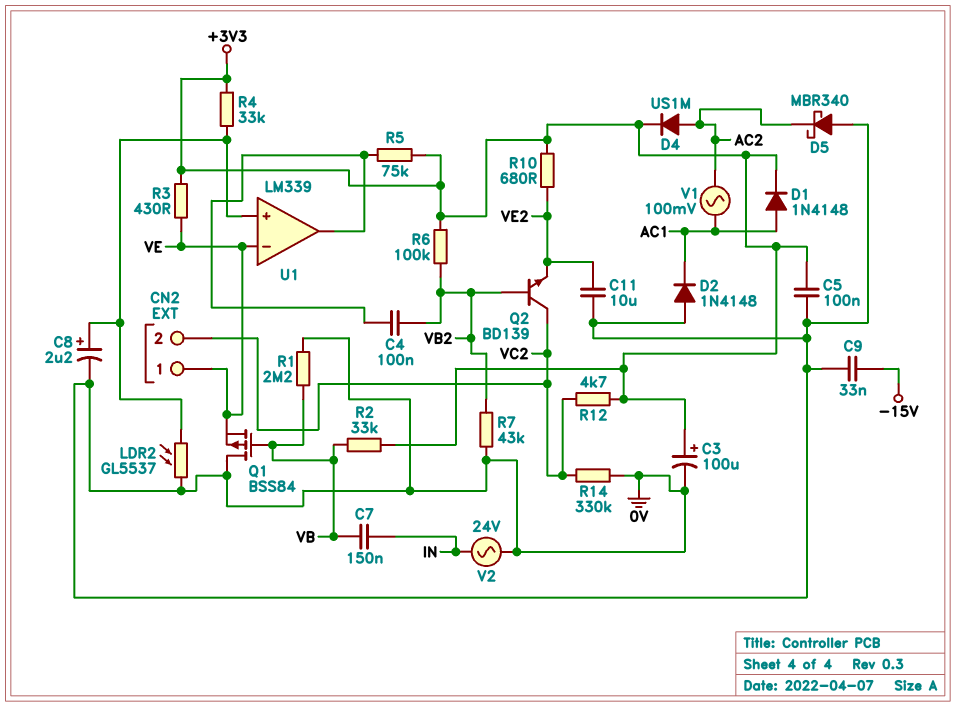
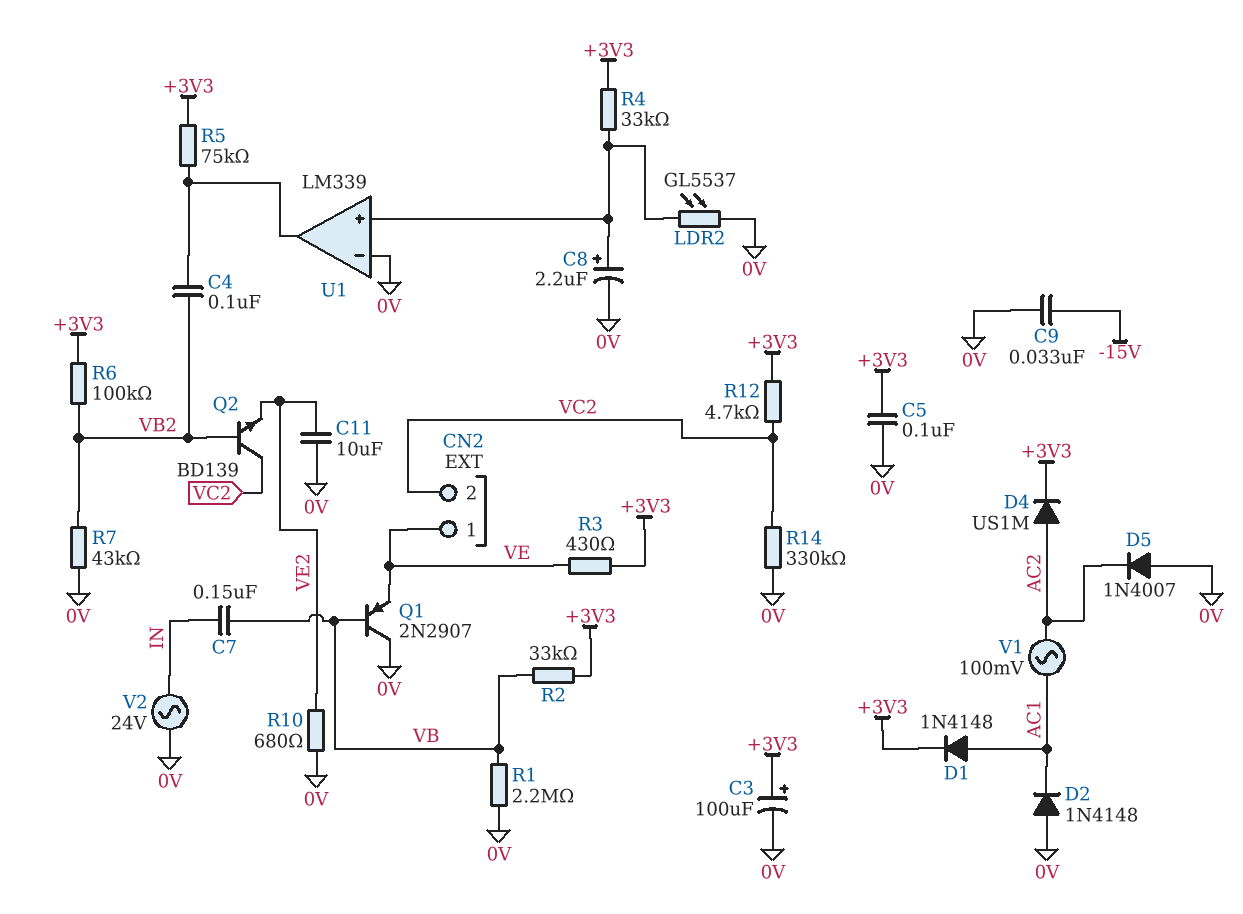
D5: schottky MBR340 (A 0V, K AC2) -> diode 1N4007 (A 0V, K AC2)
Q1: PMOS BSS84 (G VB, D 0V, S VE) -> PNP 2N2907 (B VB, C 0V, E VE)
R10: 680 (+3V3, VE2) -> 680 (0V, VE2)
U1 pin in-: VE -> 0V

